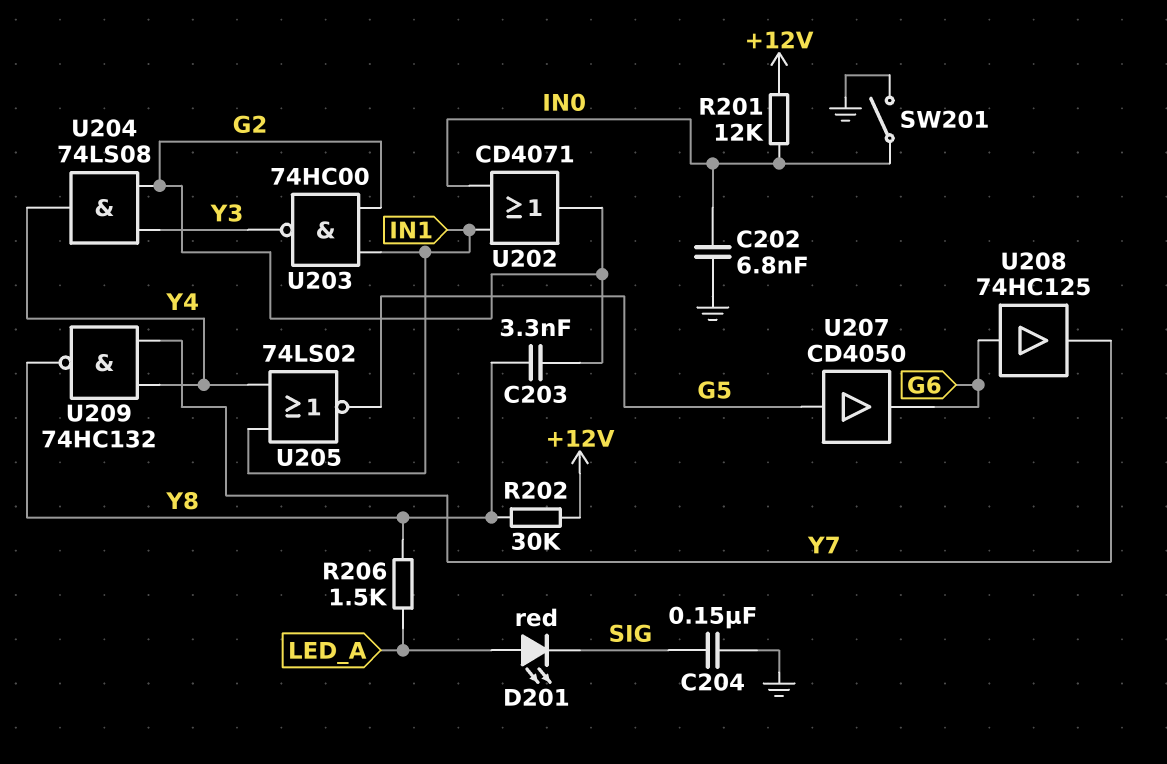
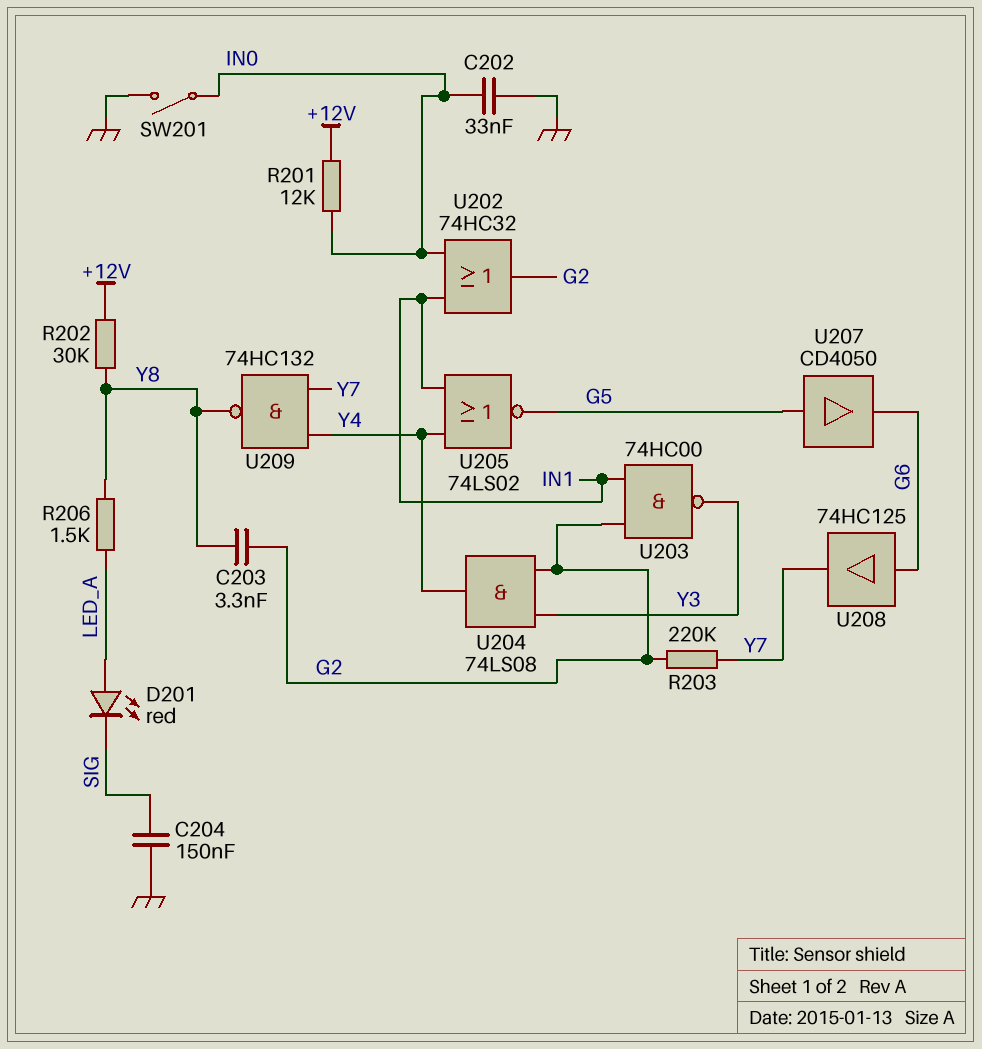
C202: 6.8nF (GND, IN0) -> 33nF (GND, IN0)
R203: none -> 220k (G2, Y7)
U202: OR CD4071 (in IN0, in IN1, out G2) -> OR 74HC32 (in IN0, in IN1, out G2)

